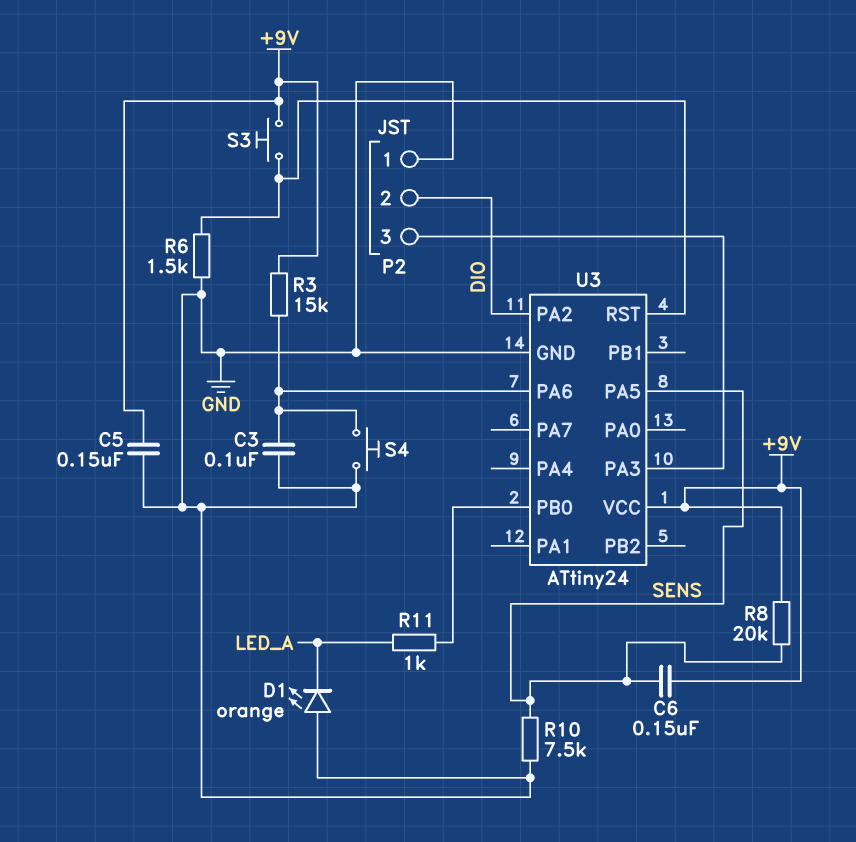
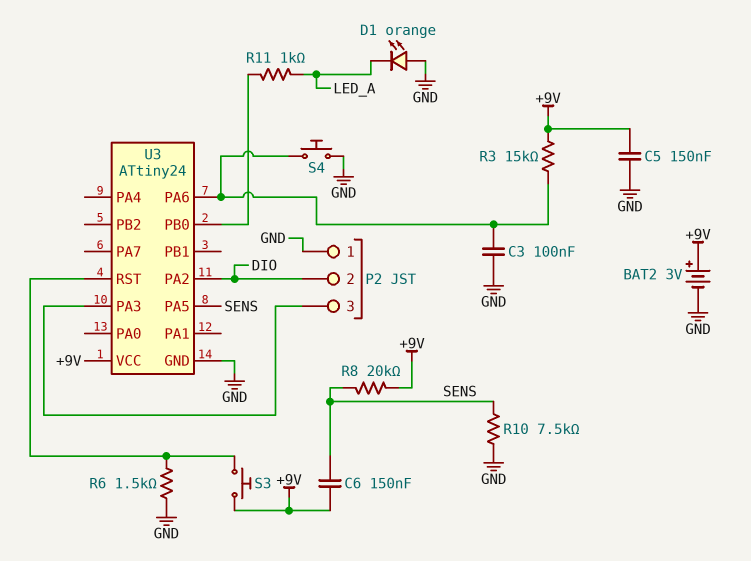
BAT2: none -> 3V (plus +9V, minus GND)

